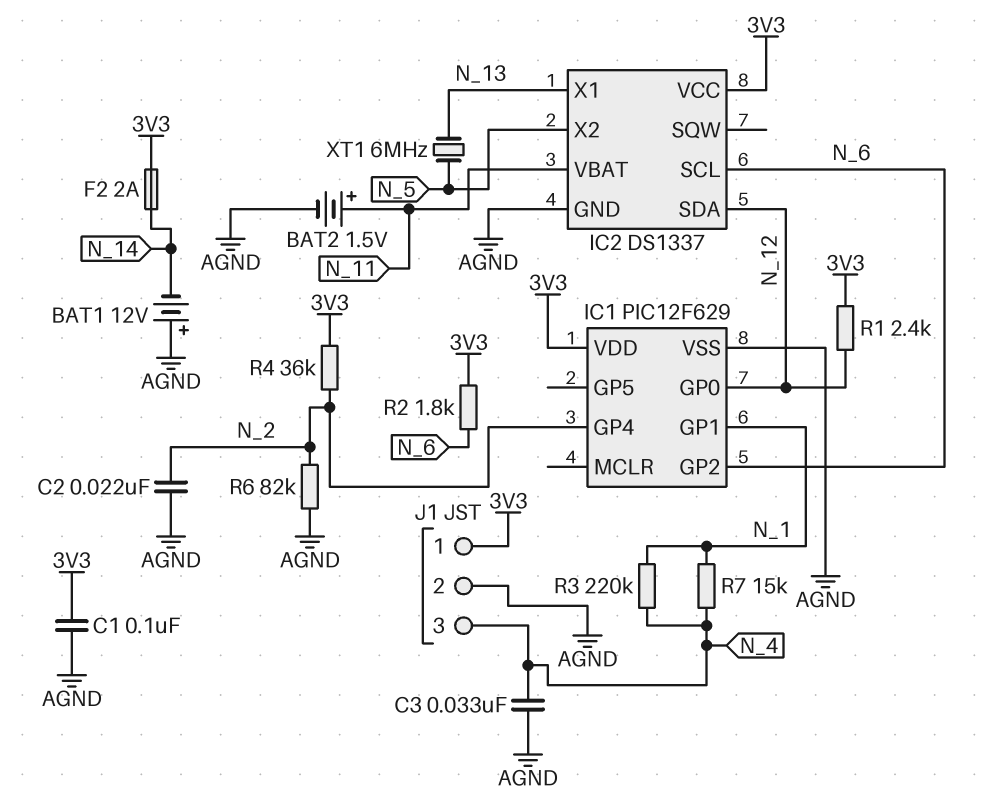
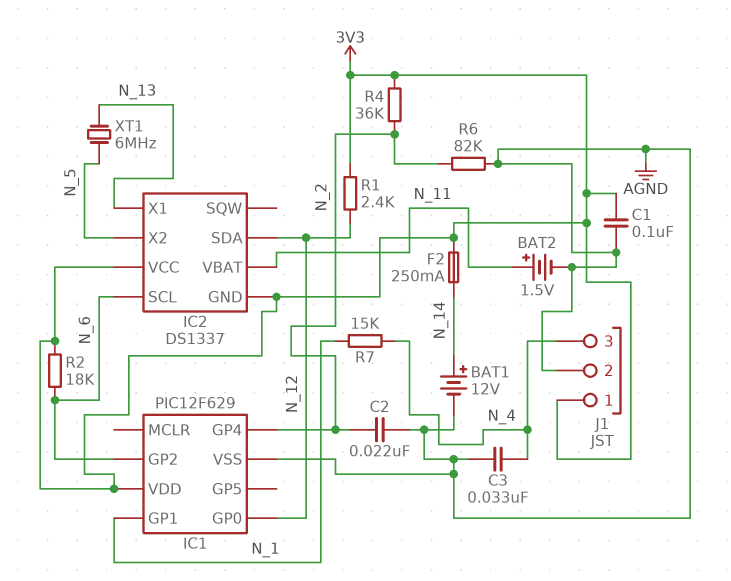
BAT1: 12V (plus AGND, minus N_14) -> 12V (plus N_14, minus AGND)
F2: 2A (3V3, N_14) -> 250mA (3V3, N_14)
IC2 pin GND: AGND -> 3V3
R2: 1.8k (3V3, N_6) -> 18k (3V3, N_6)
R3: 220k (N_1, N_4) -> none

